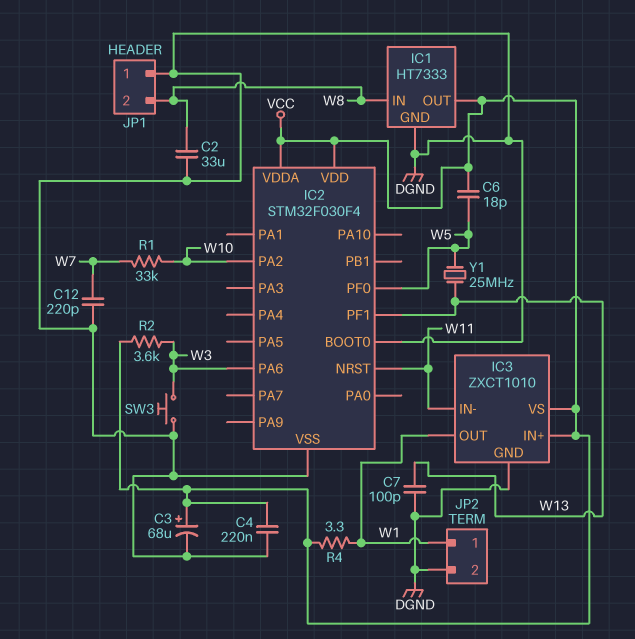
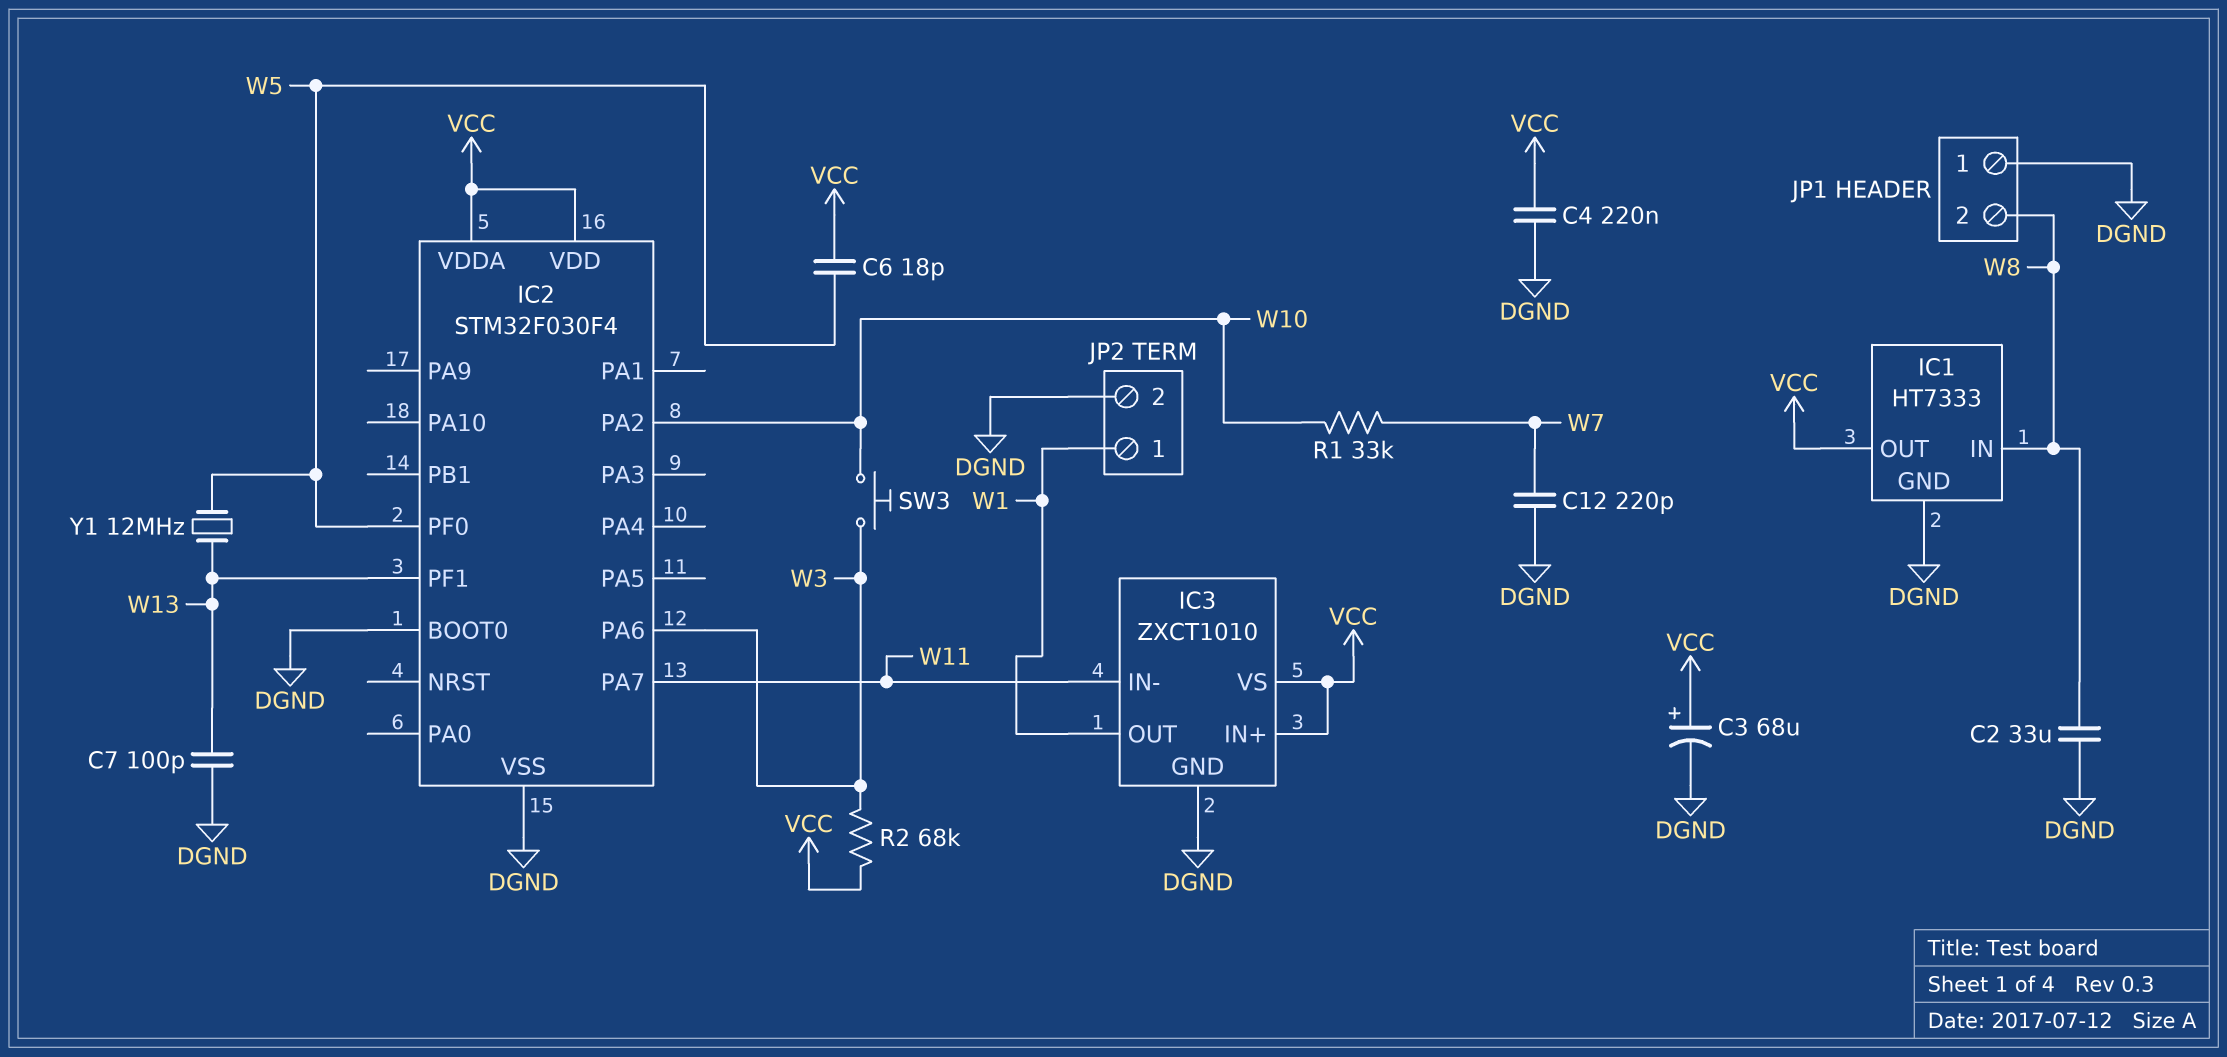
IC2 pin NRST: W11 -> none
IC2 pin PA7: none -> W11
R2: 3.6k (VCC, W3) -> 68k (VCC, W3)
R4: 3.3 (VCC, W1) -> none
SW3: button (DGND, W3) -> button (W3, W10)
Y1: 25MHz (W5, W13) -> 12MHz (W5, W13)

